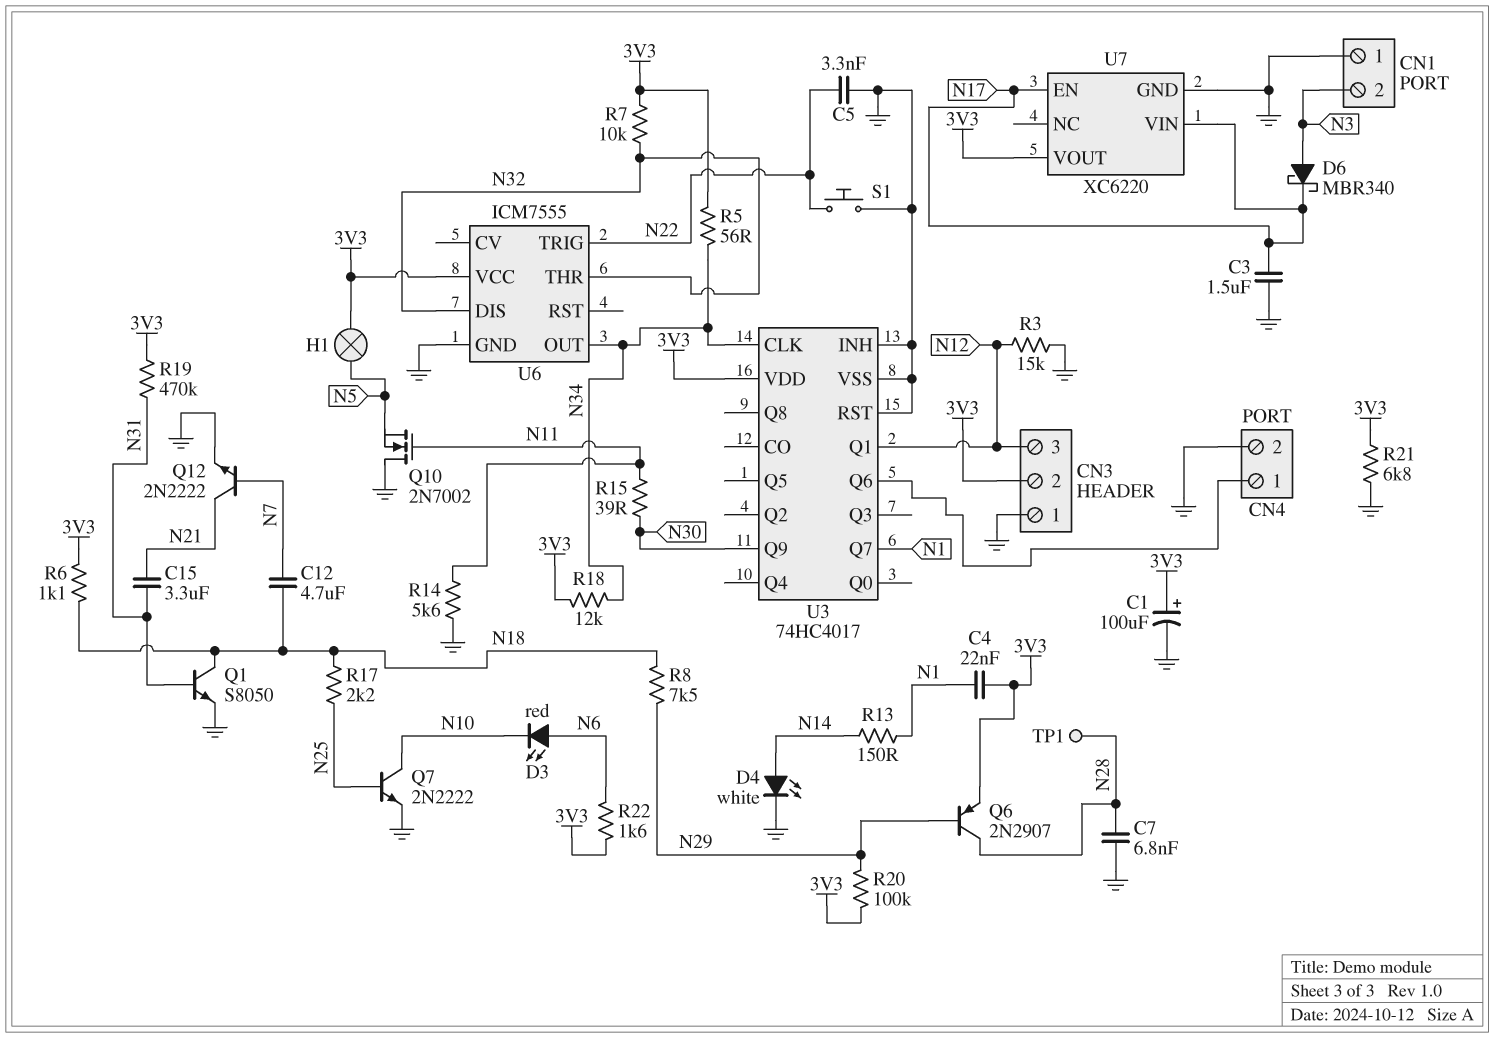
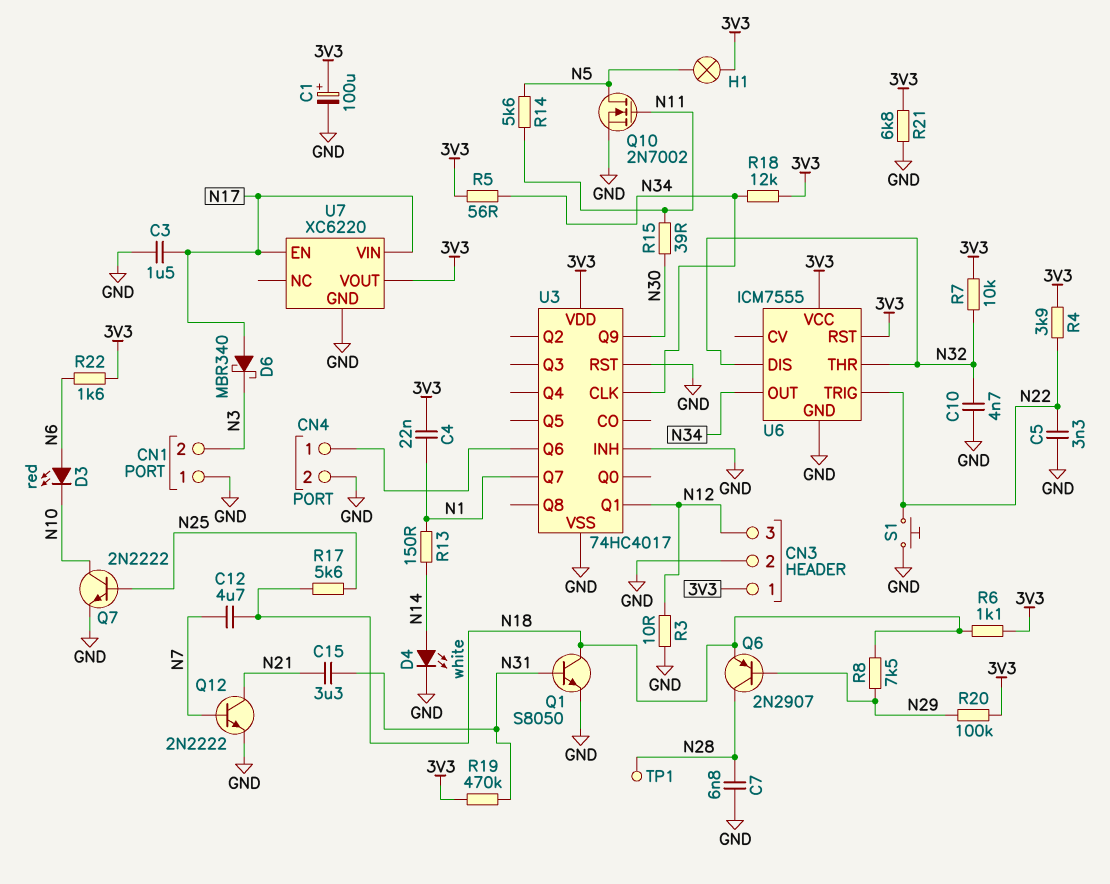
C10: none -> 4.7nF (GND, N32)
CN3 pin 1: GND -> 3V3
CN3 pin 2: 3V3 -> GND
D6: schottky MBR340 (A N3, K N17) -> schottky MBR340 (A N17, K N3)
Q6: PNP 2N2907 (B N29, C N28, E 3V3) -> PNP 2N2907 (B N29, C N28, E N18)
Q10: NMOS 2N7002 (G N11, D GND, S N5) -> NMOS 2N7002 (G N11, D N5, S GND)
R3: 15k (GND, N12) -> 10 (GND, N12)
R4: none -> 3.9k (3V3, N22)
R14: 5.6k (GND, N11) -> 5.6k (N5, N11)
R17: 2.2k (N18, N25) -> 5.6k (N18, N25)
U6 pin RST: none -> 3V3

